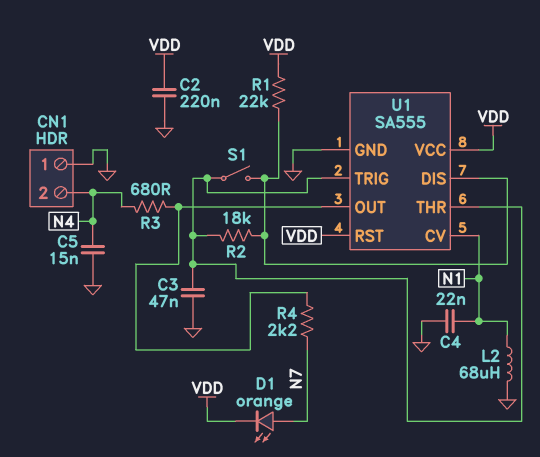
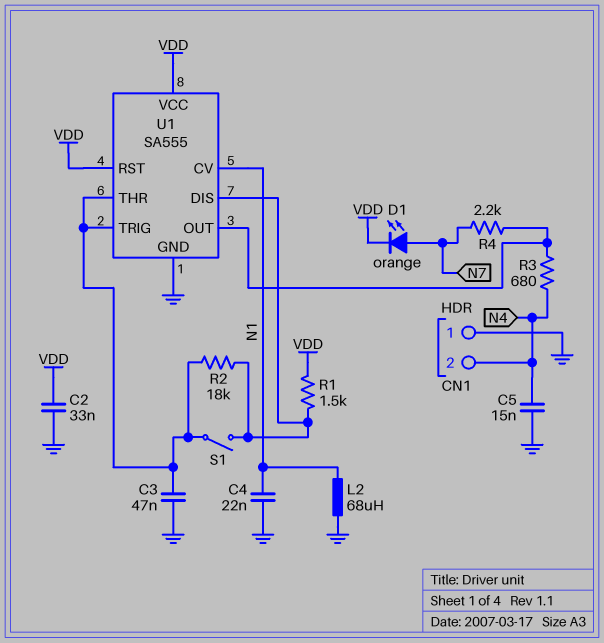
C2: 220nF (GND, VDD) -> 33nF (GND, VDD)
R1: 22k (U1/DIS, VDD) -> 1.5k (U1/DIS, VDD)

